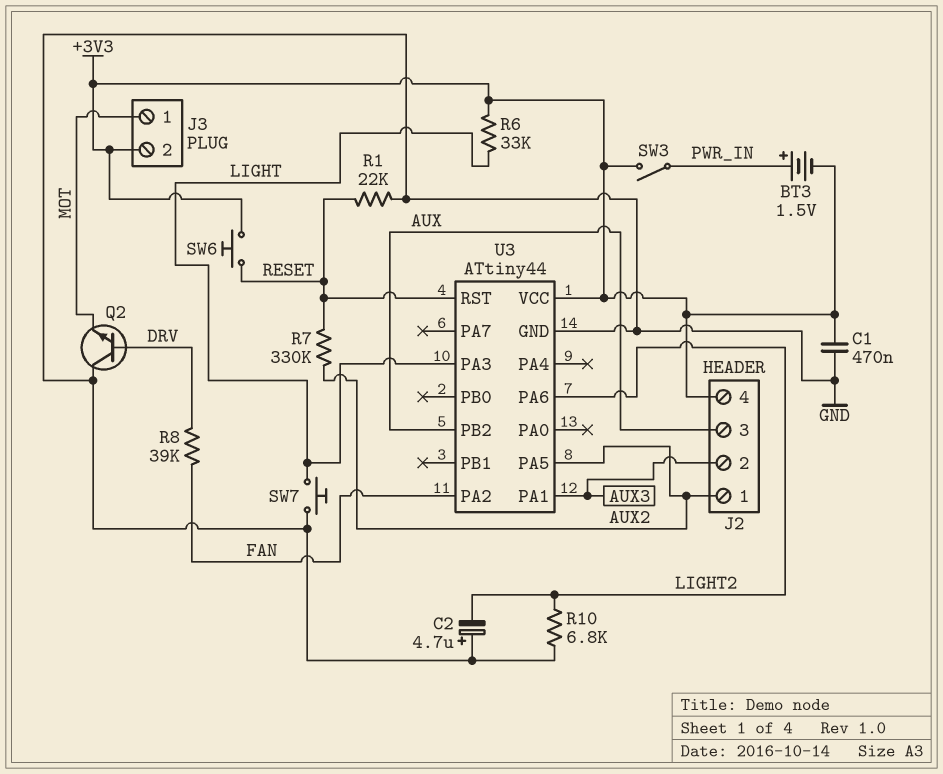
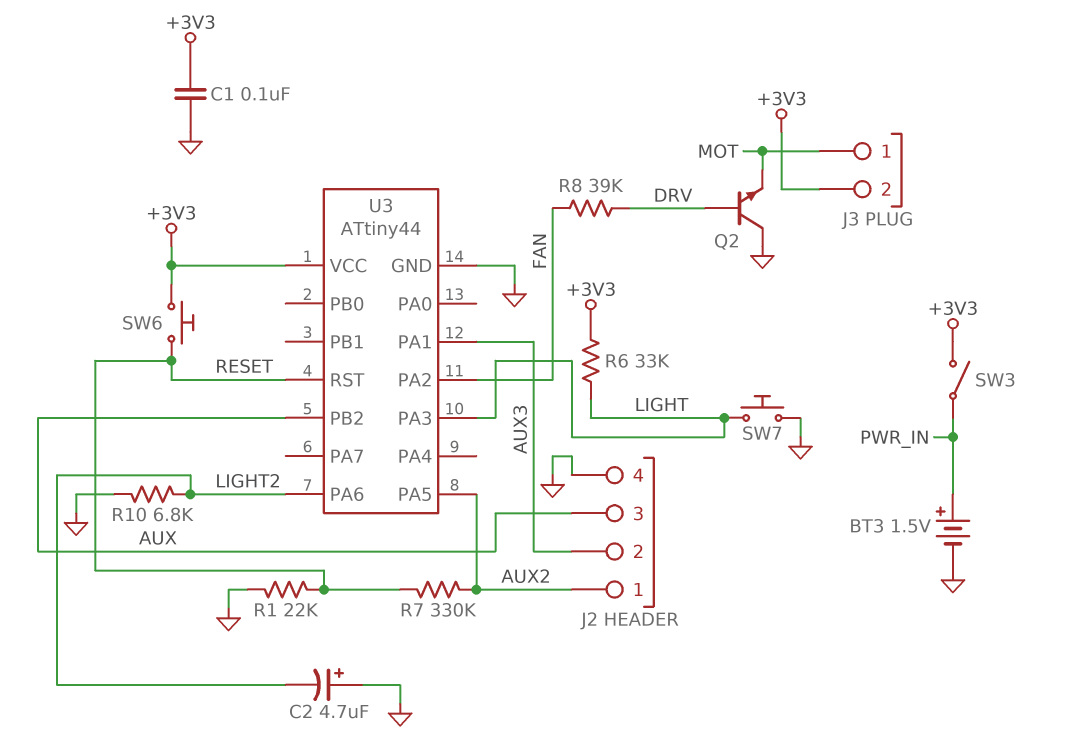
BT3: 1.5V (plus PWR_IN, minus +3V3) -> 1.5V (plus PWR_IN, minus GND)
C1: 470nF (+3V3, GND) -> 100nF (+3V3, GND)
J2 pin 4: +3V3 -> GND

